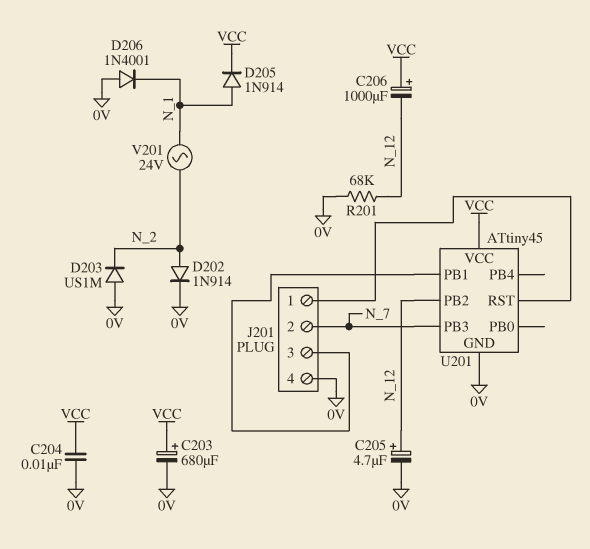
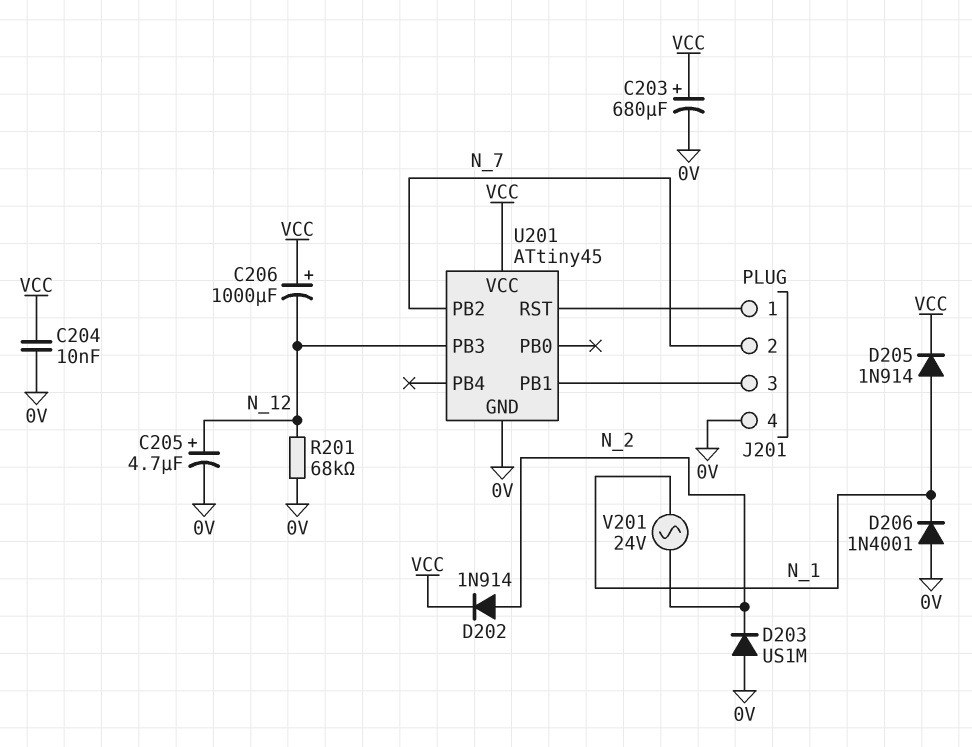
D202: diode 1N914 (A N_2, K 0V) -> diode 1N914 (A N_2, K VCC)
U201 pin PB2: N_12 -> N_7
U201 pin PB3: N_7 -> N_12

